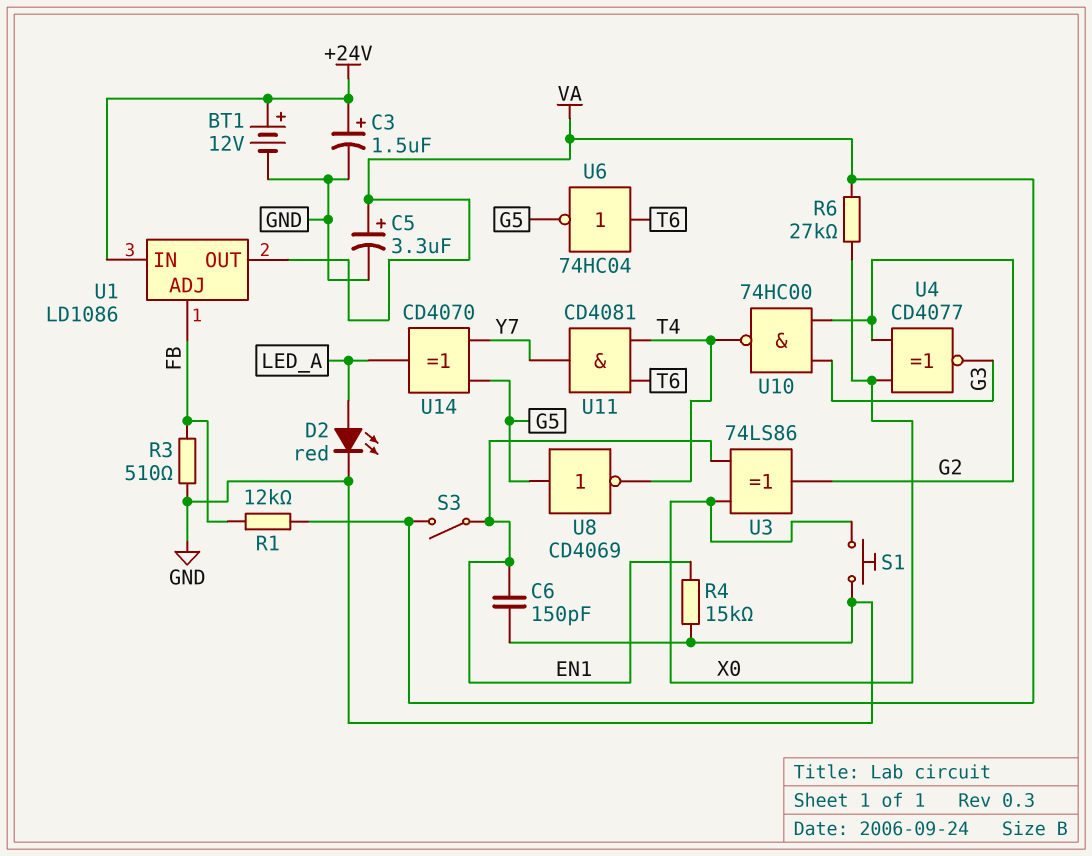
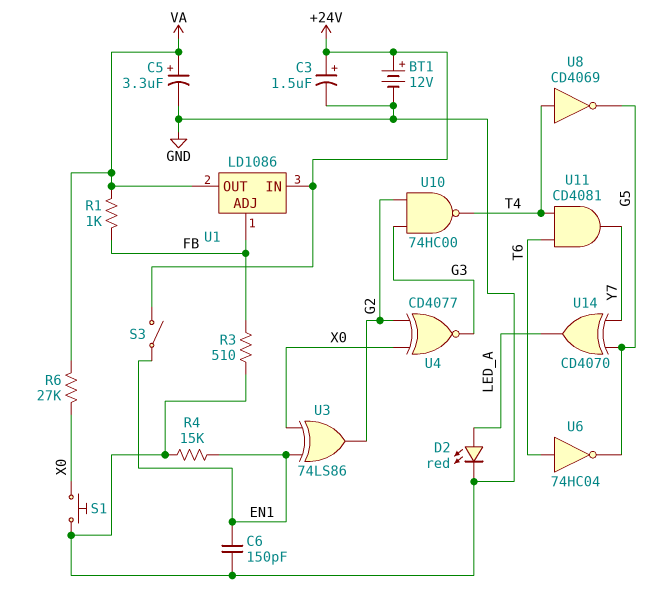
R1: 12k (FB, VA) -> 1k (FB, VA)
S3: switch (EN1, VA) -> switch (+24V, EN1)
U8: NOT CD4069 (in G5, out T4) -> NOT CD4069 (in T4, out G5)

